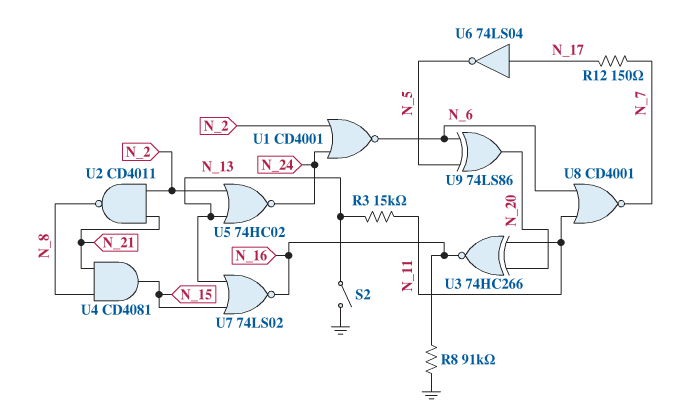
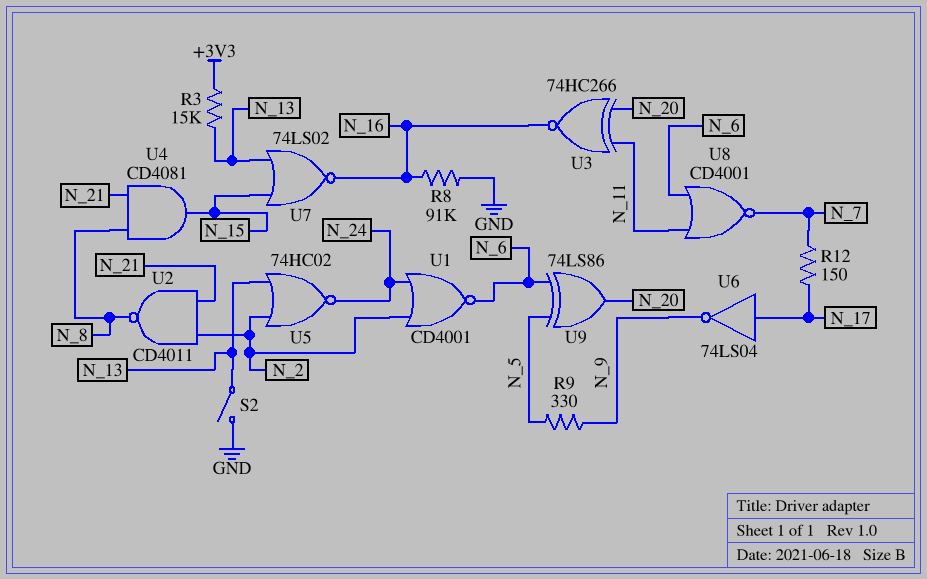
R3: 15k (N_11, N_13) -> 15k (+3V3, N_13)
R9: none -> 330 (N_5, N_9)
U6: NOT 74LS04 (in N_17, out N_5) -> NOT 74LS04 (in N_17, out N_9)

